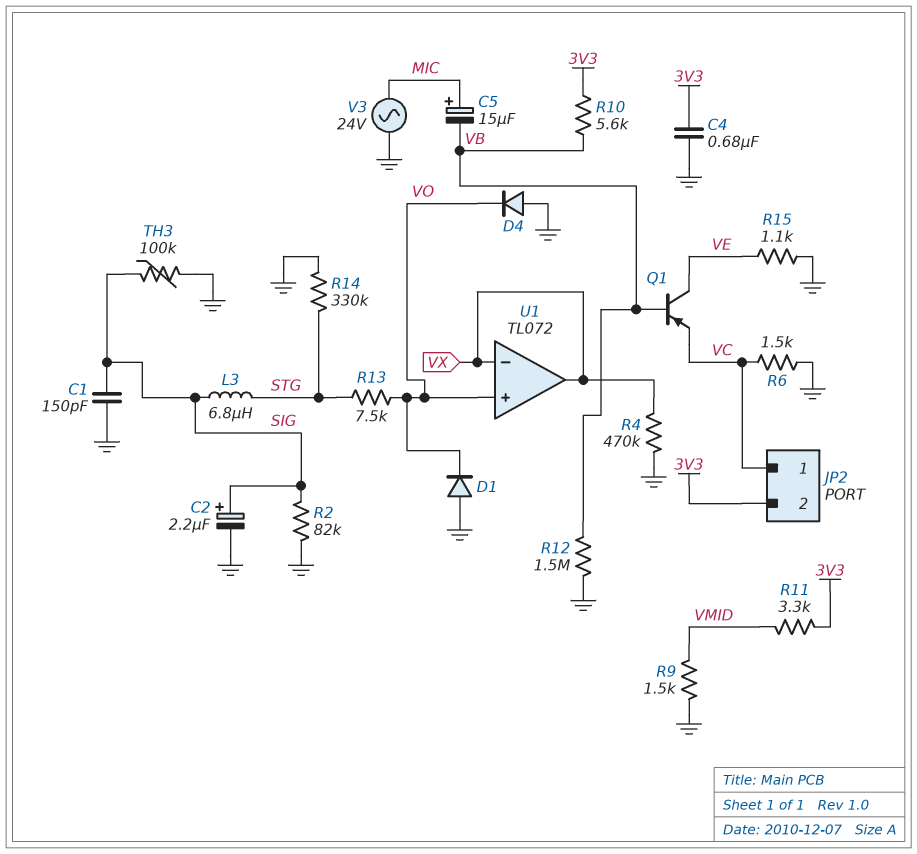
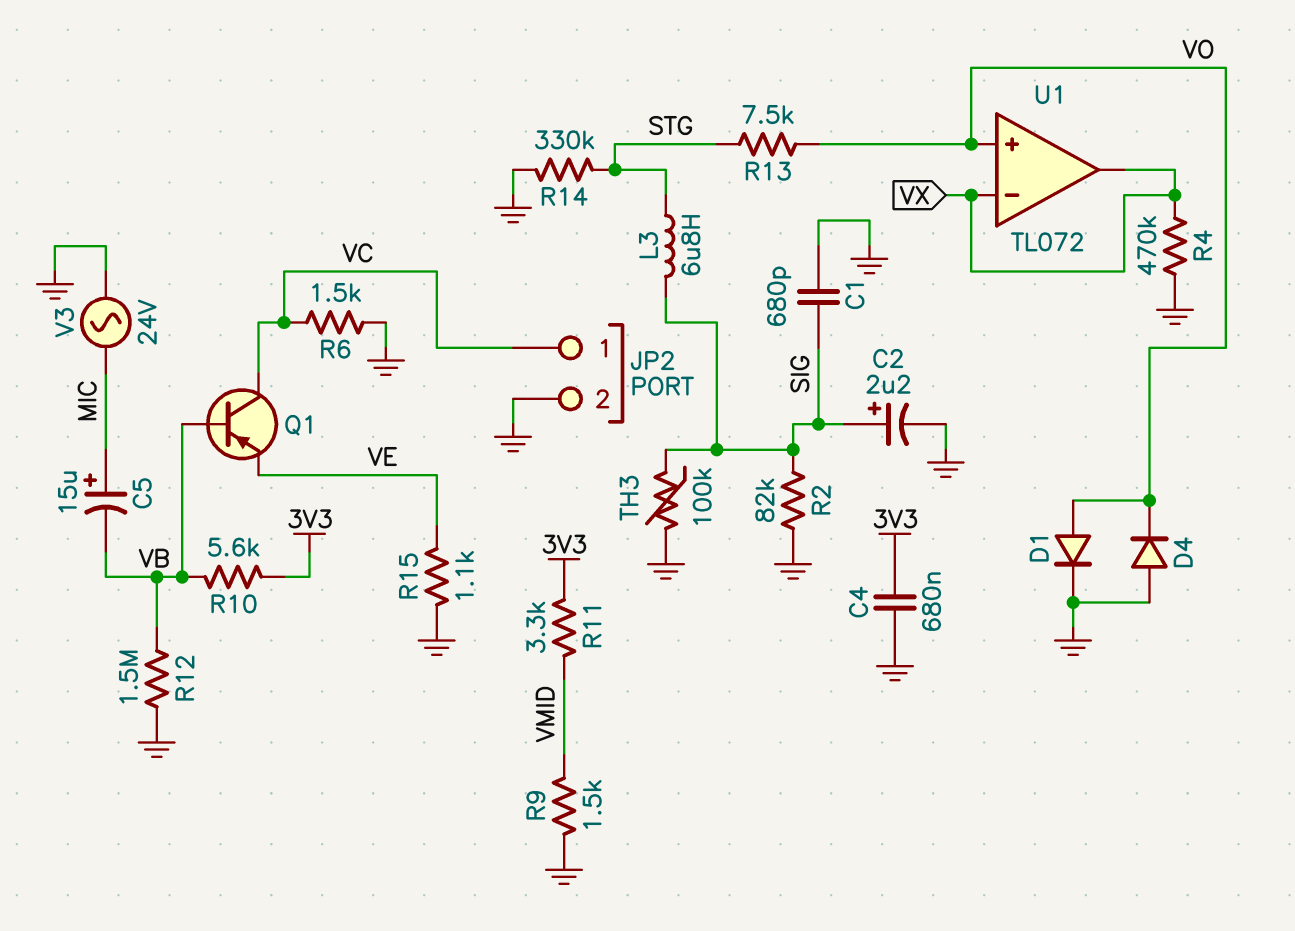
C1: 150pF (GND, SIG) -> 680pF (GND, SIG)
D1: diode (A GND, K VO) -> diode (A VO, K GND)
JP2 pin 2: 3V3 -> GND
Q1: PNP (B VB, C VE, E VC) -> PNP (B VB, C VC, E VE)

